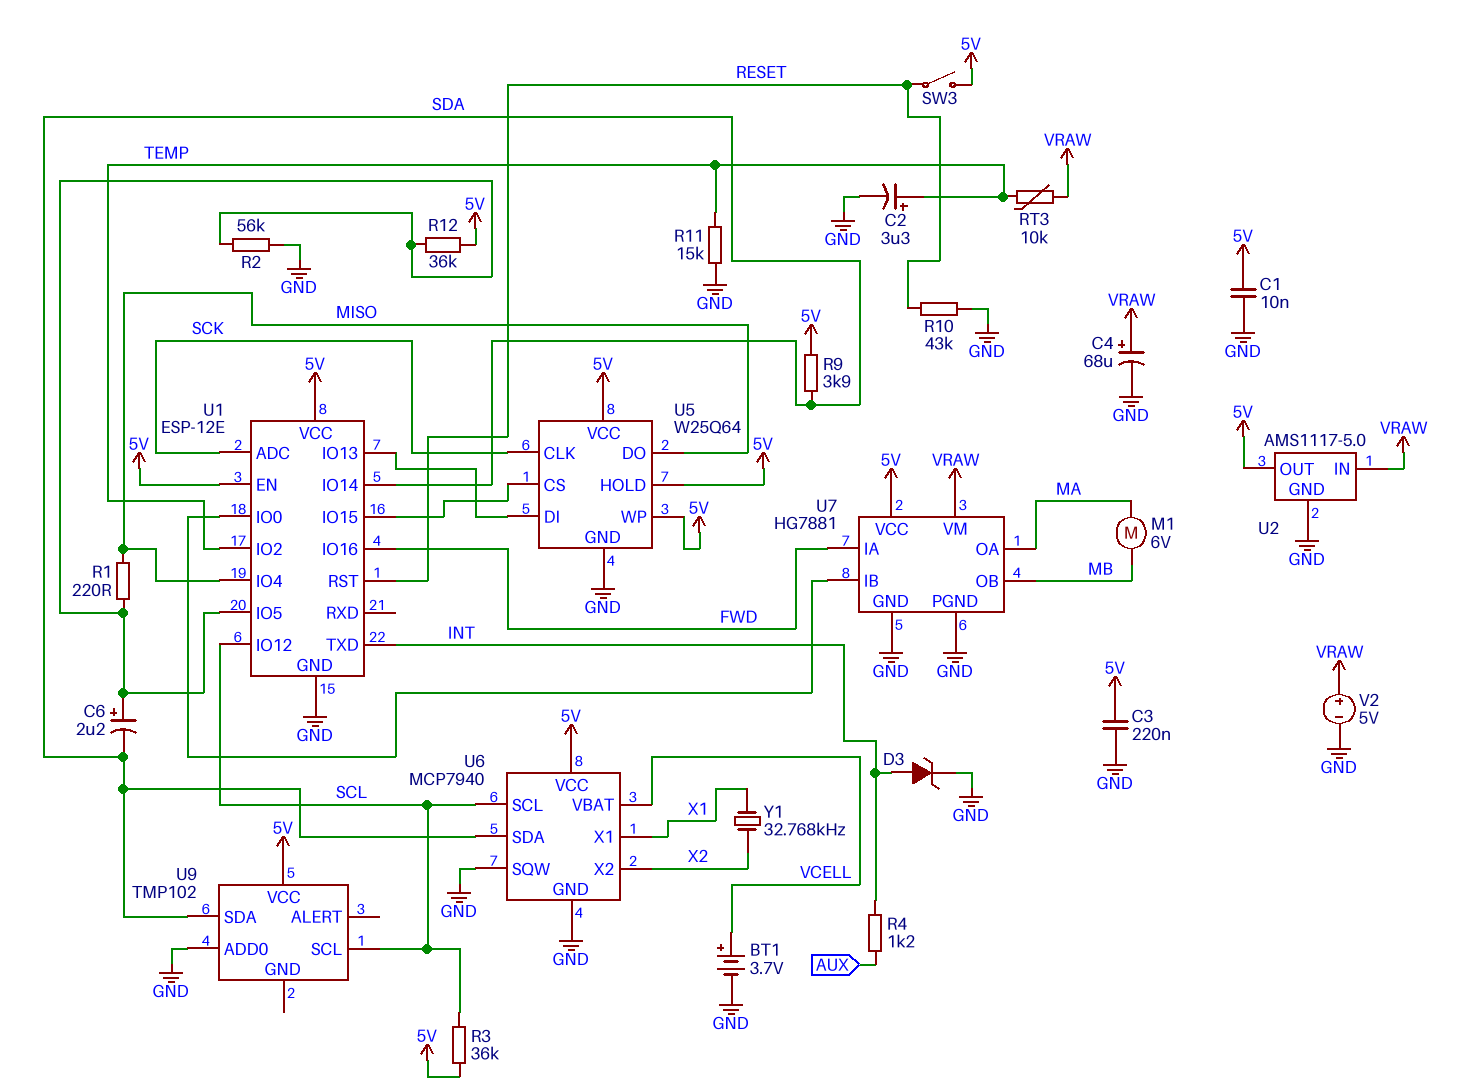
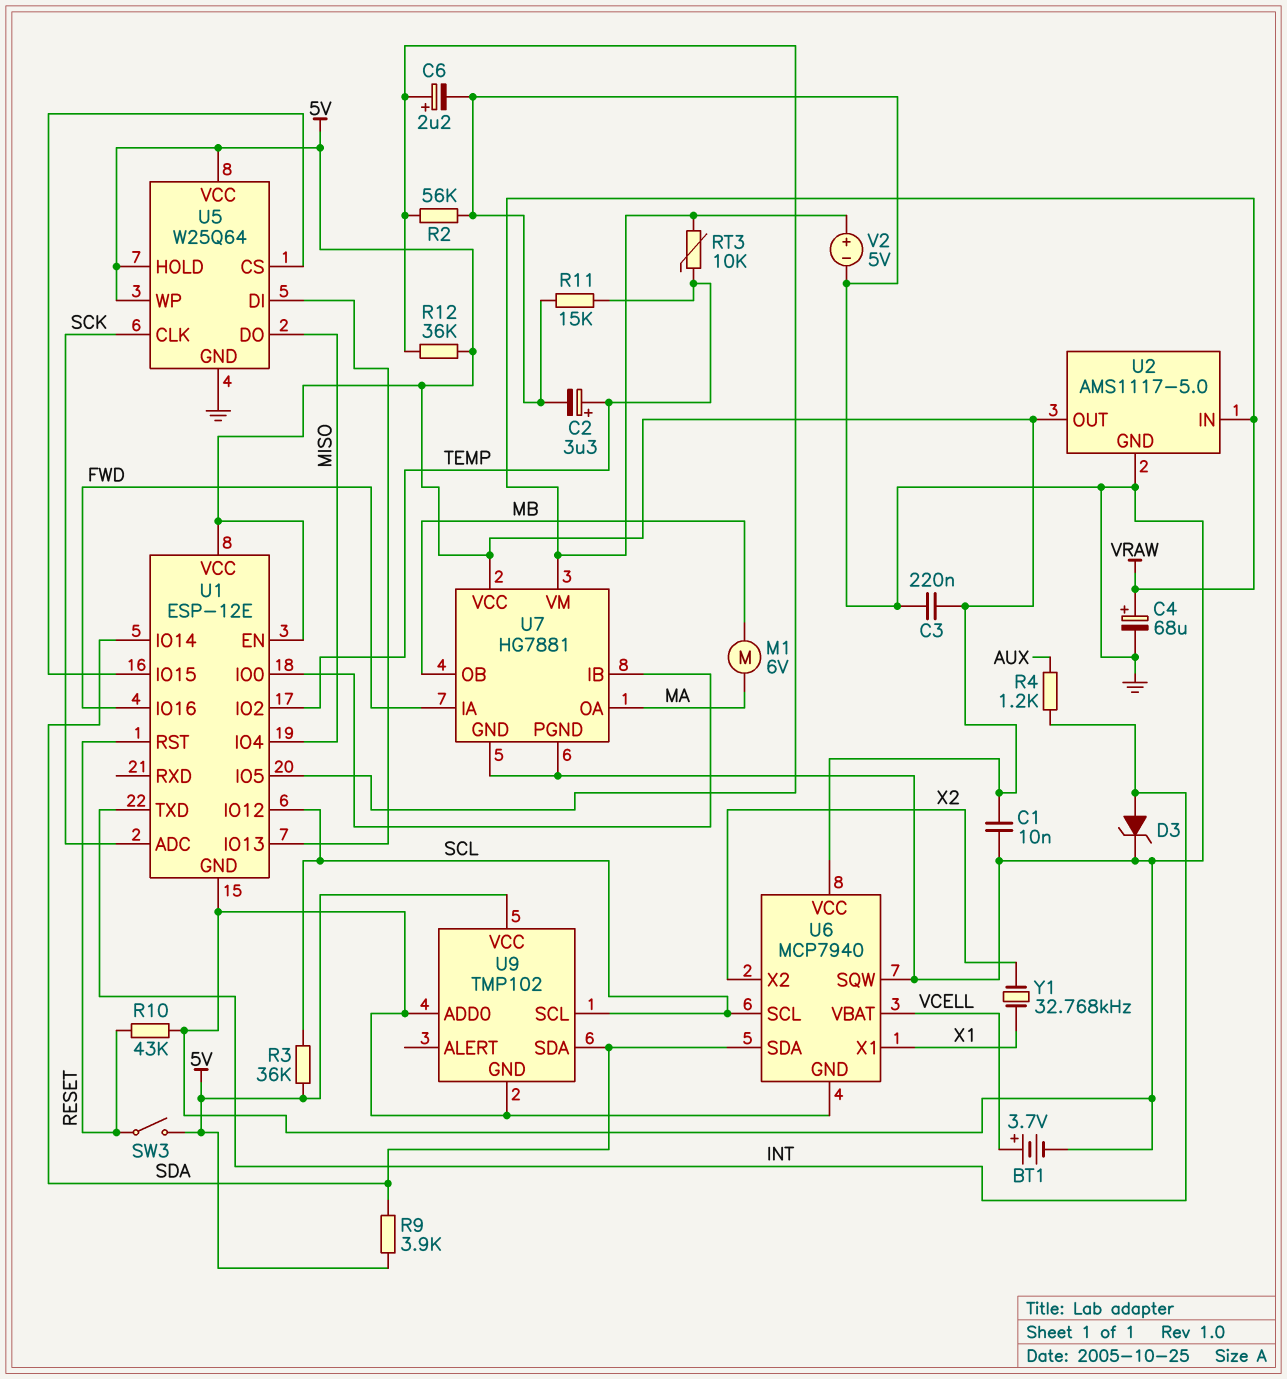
C6: 2.2uF (plus U1/IO5, minus SDA) -> 2.2uF (plus U1/IO5, minus GND)
R1: 220 (MISO, U1/IO5) -> none
U9 pin GND: none -> GND

